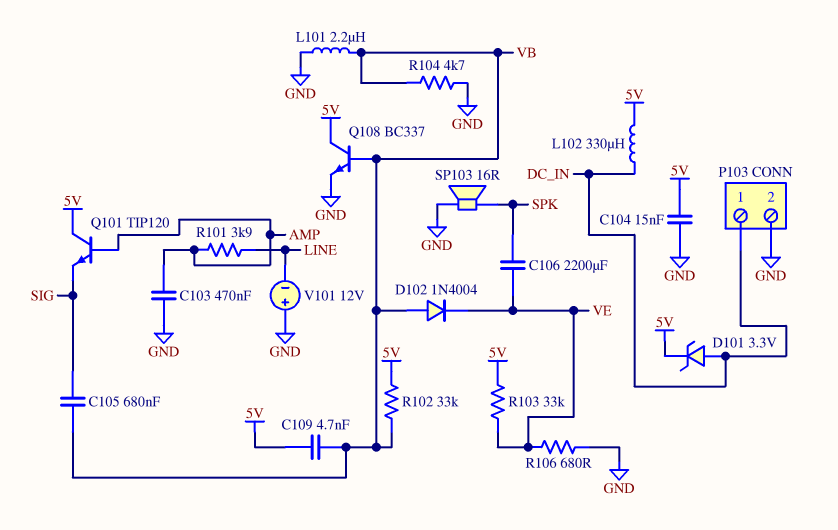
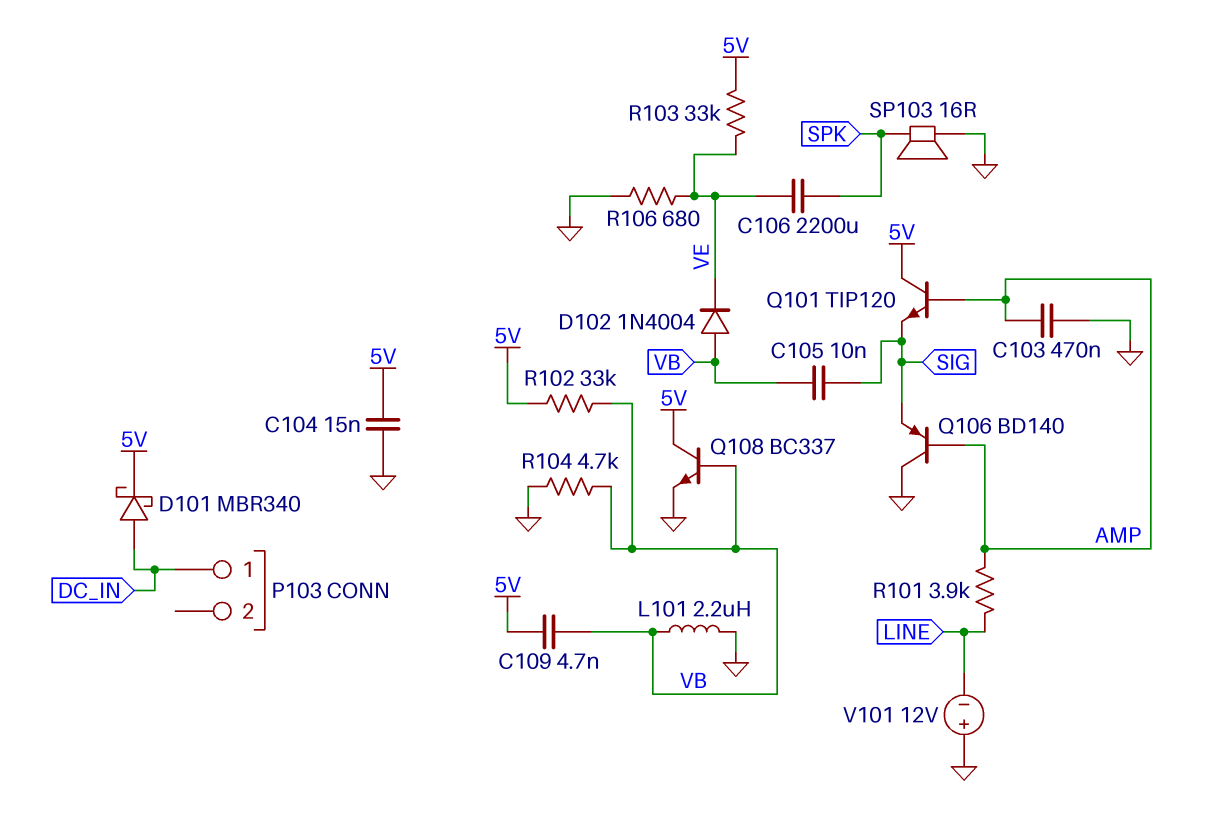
C105: 680nF (SIG, VB) -> 10nF (SIG, VB)
D101: zener 3.3V (A DC_IN, K 5V) -> schottky MBR340 (A DC_IN, K 5V)
L102: 330uH (5V, DC_IN) -> none
P103 pin 2: GND -> none
Q106: none -> PNP BD140 (B AMP, C GND, E SIG)

